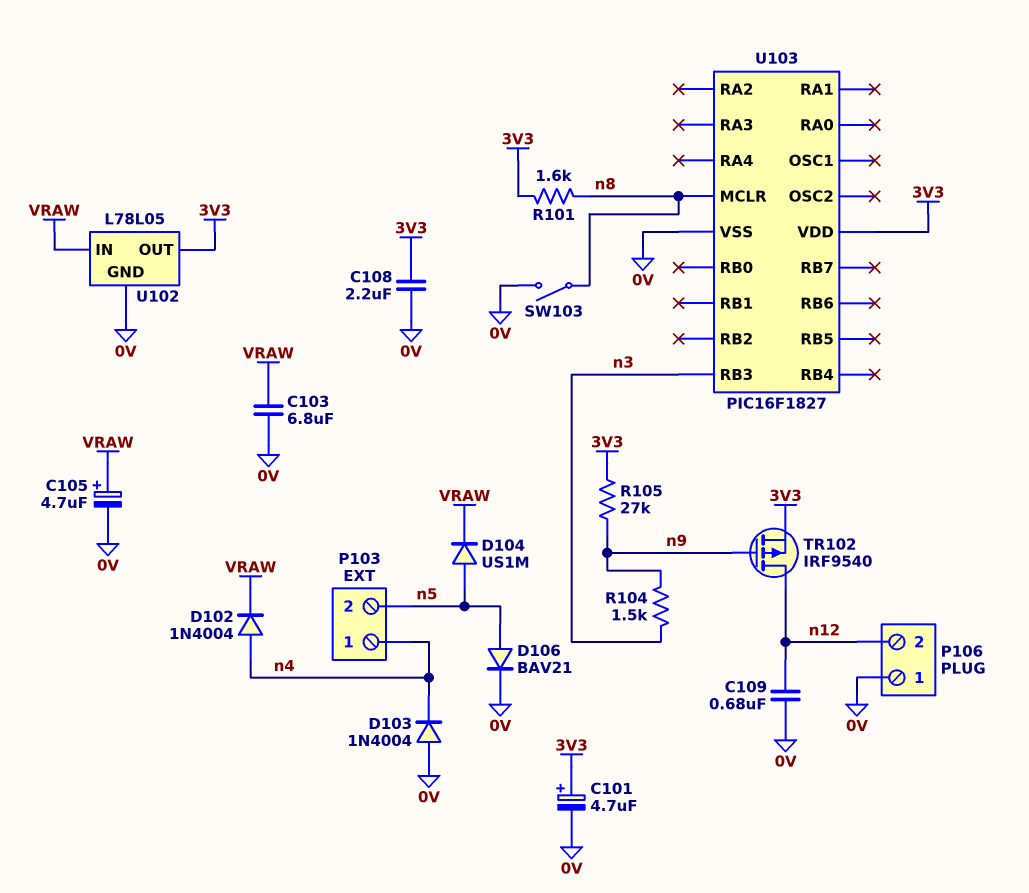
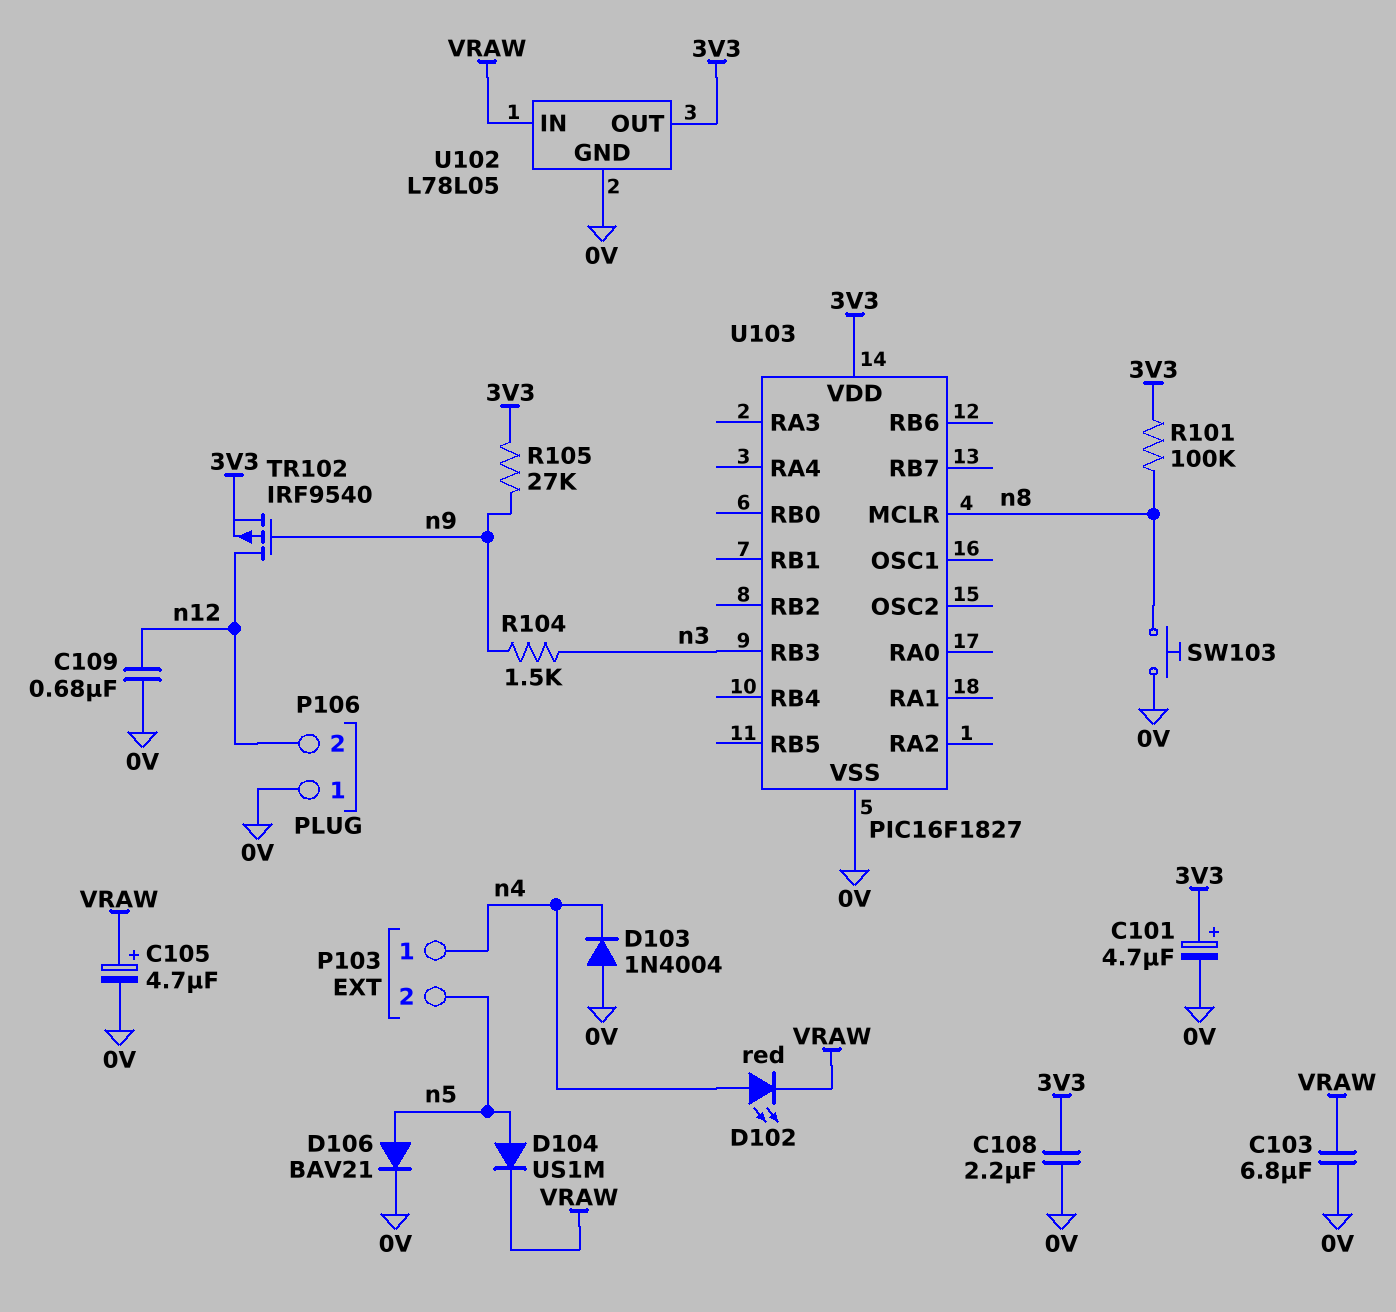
D102: diode 1N4004 (A n4, K VRAW) -> LED red (A n4, K VRAW)
R101: 1.6k (3V3, n8) -> 100k (3V3, n8)
SW103: switch (0V, n8) -> button (0V, n8)

